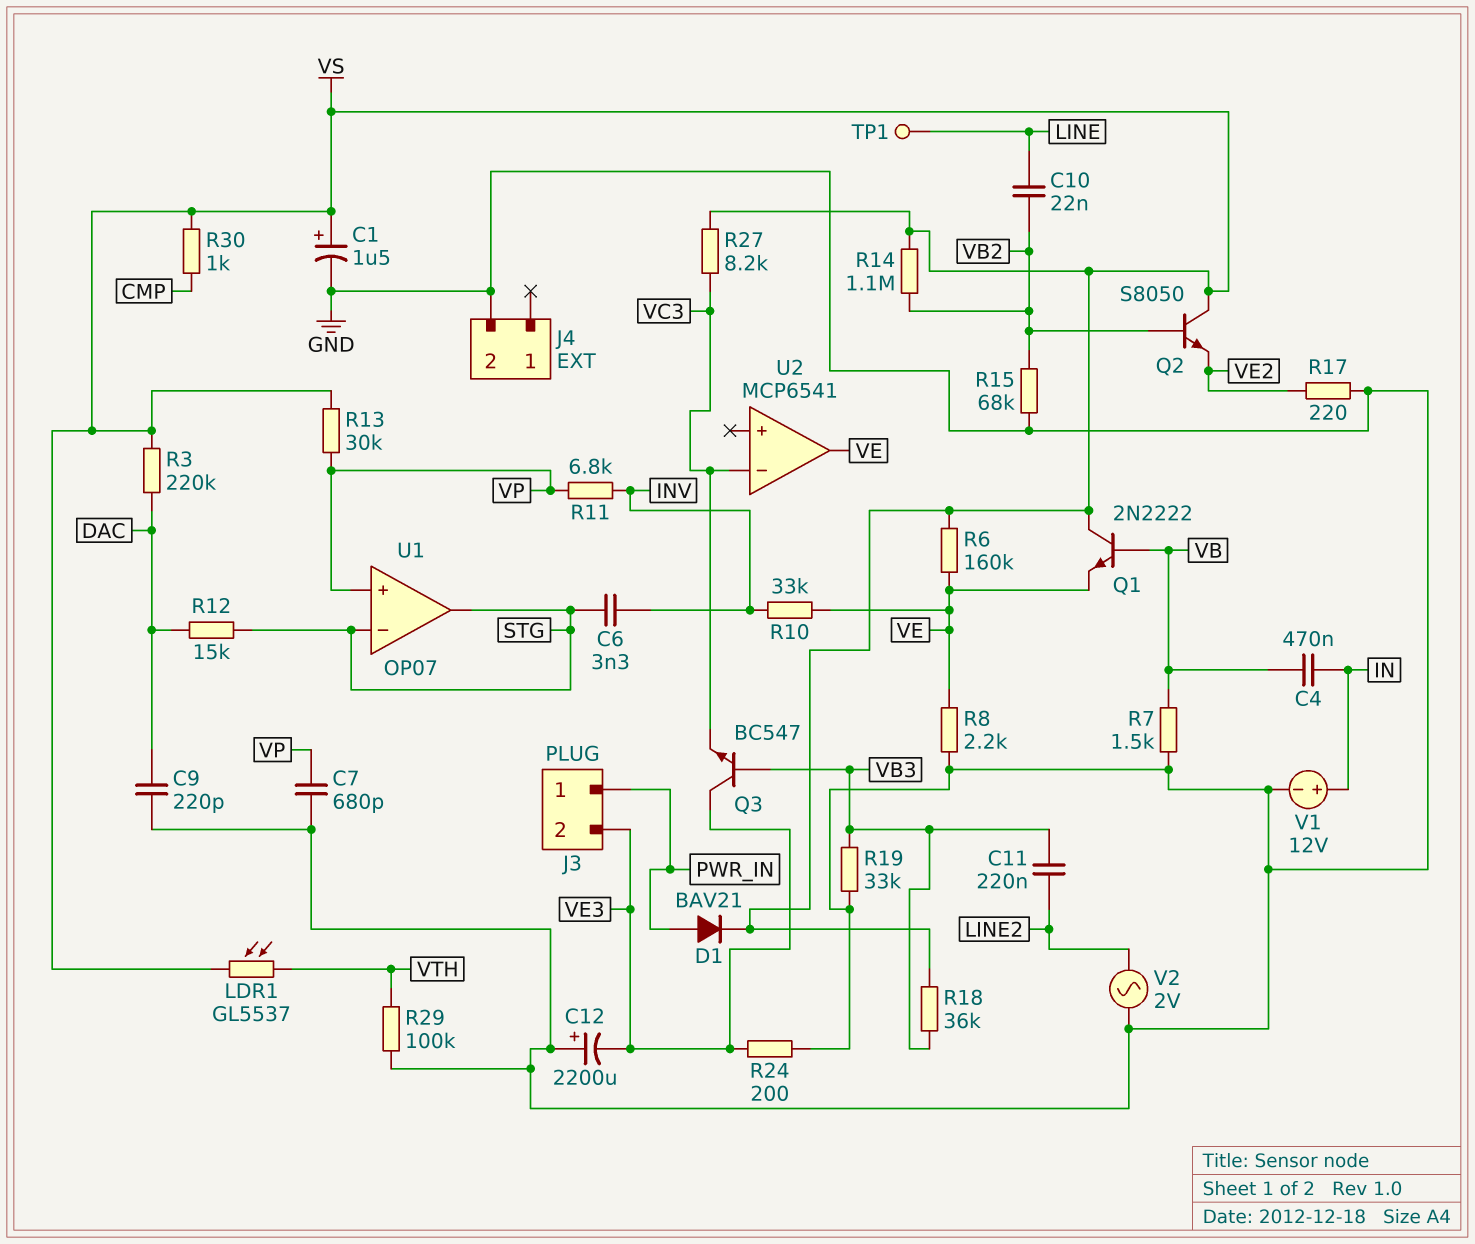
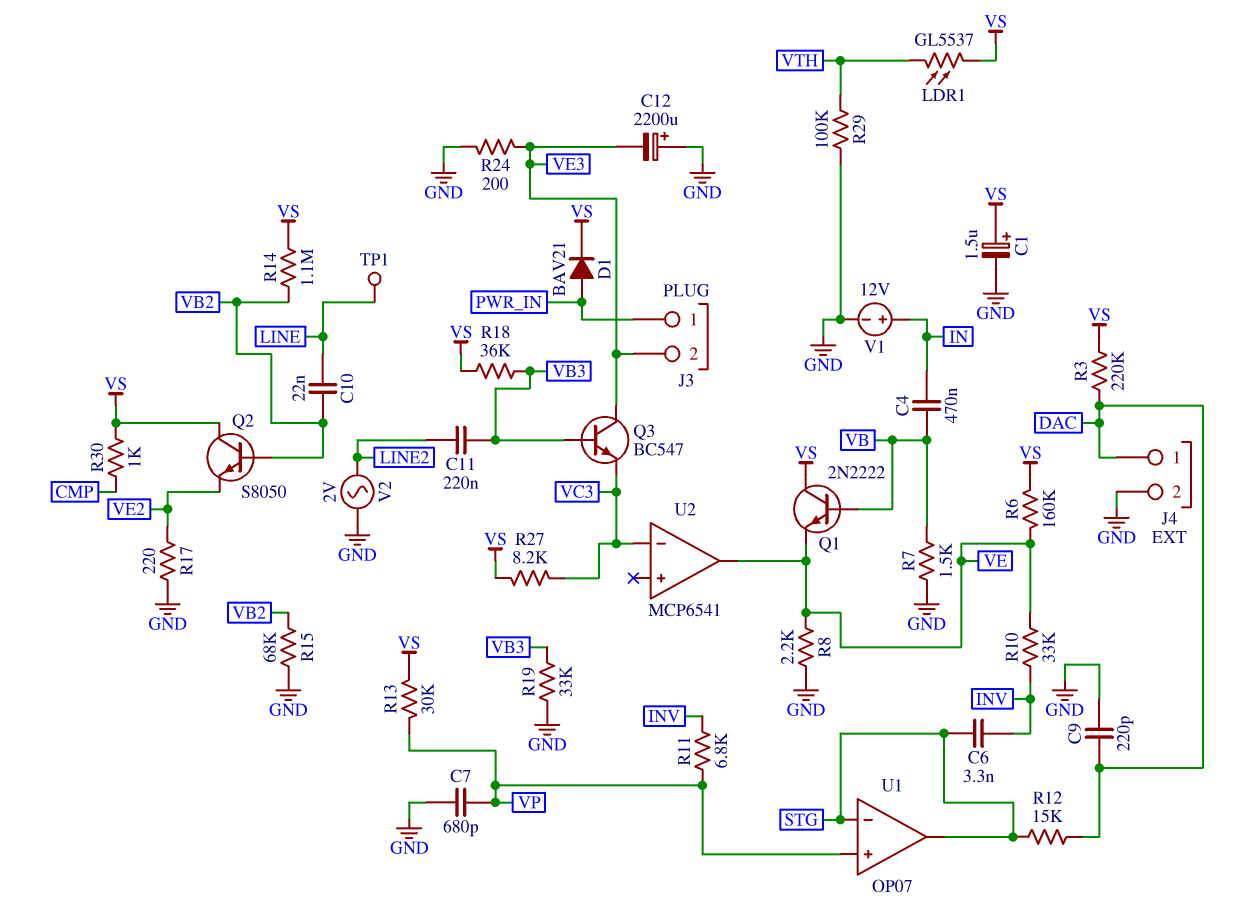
J4 pin 1: none -> DAC

